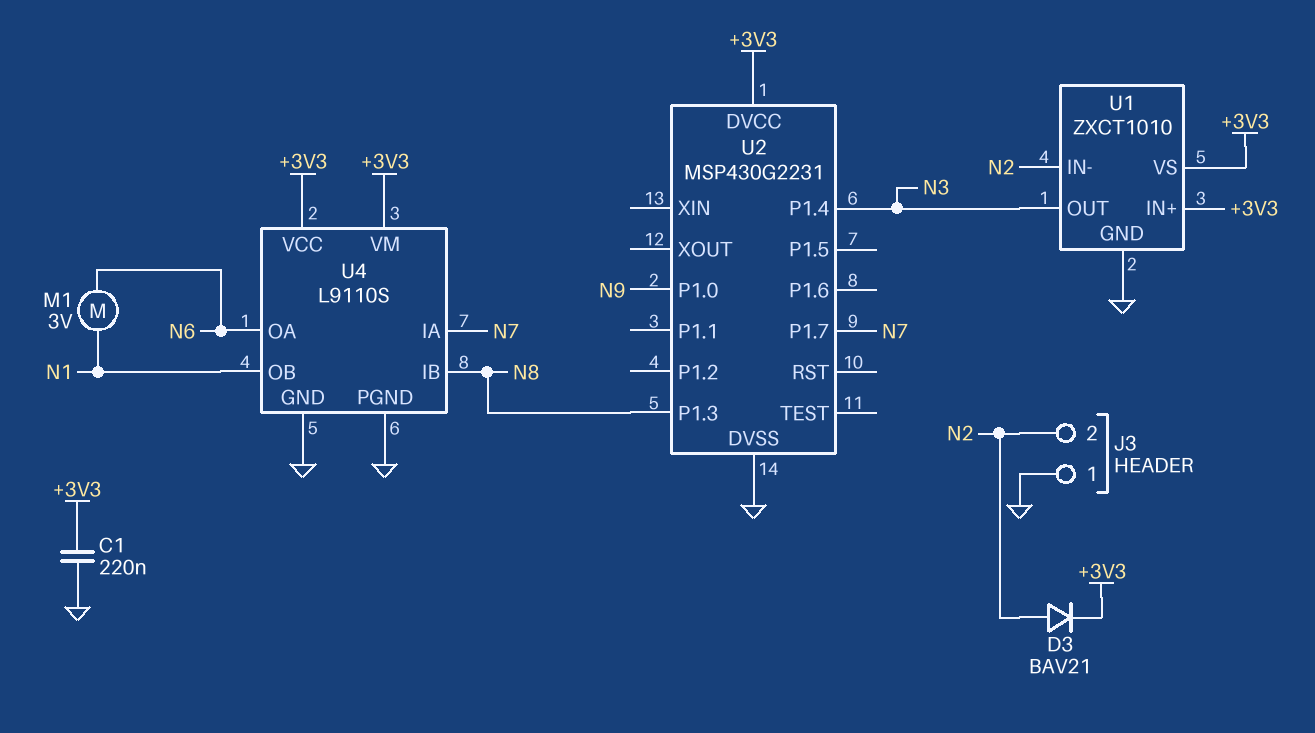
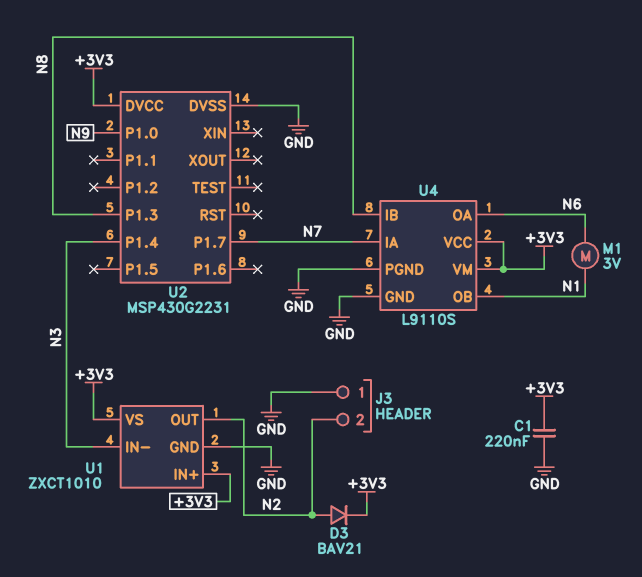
U1 pin IN-: N2 -> N3
U1 pin OUT: N3 -> N2

